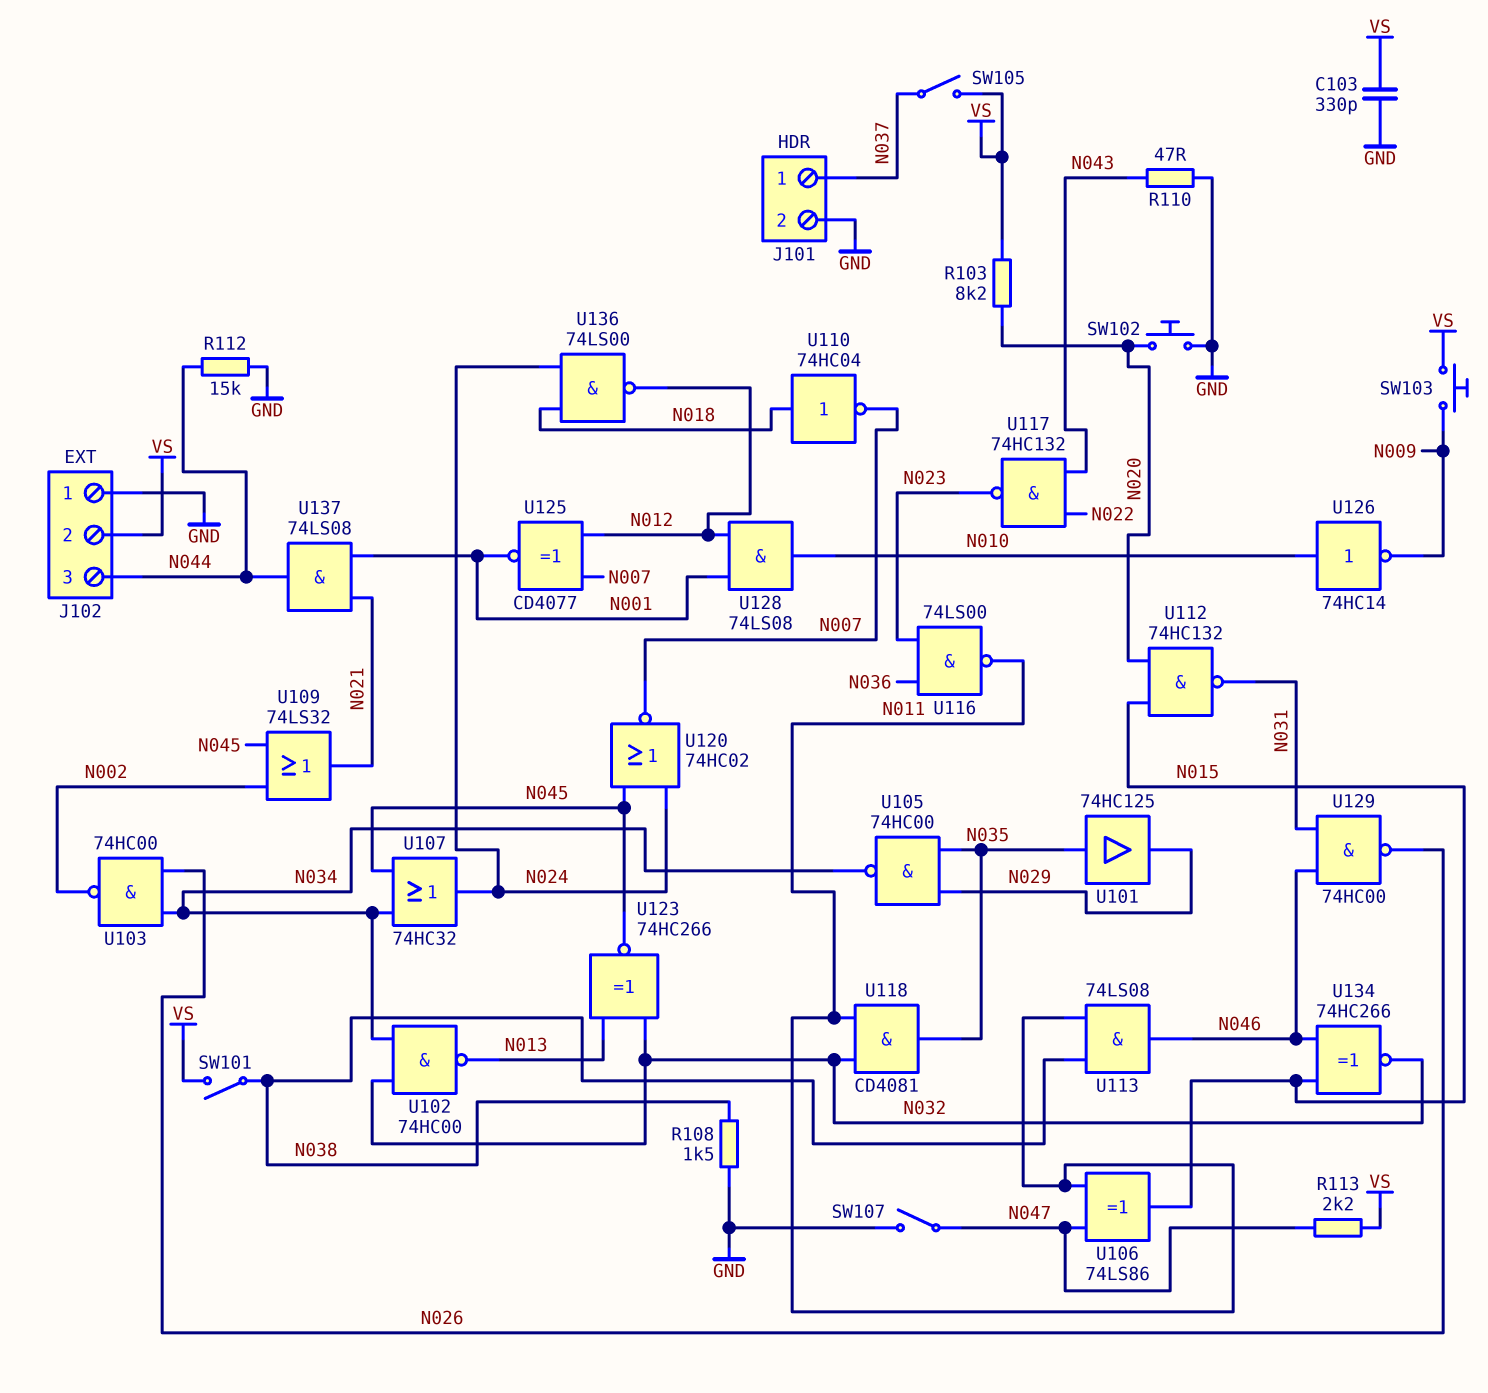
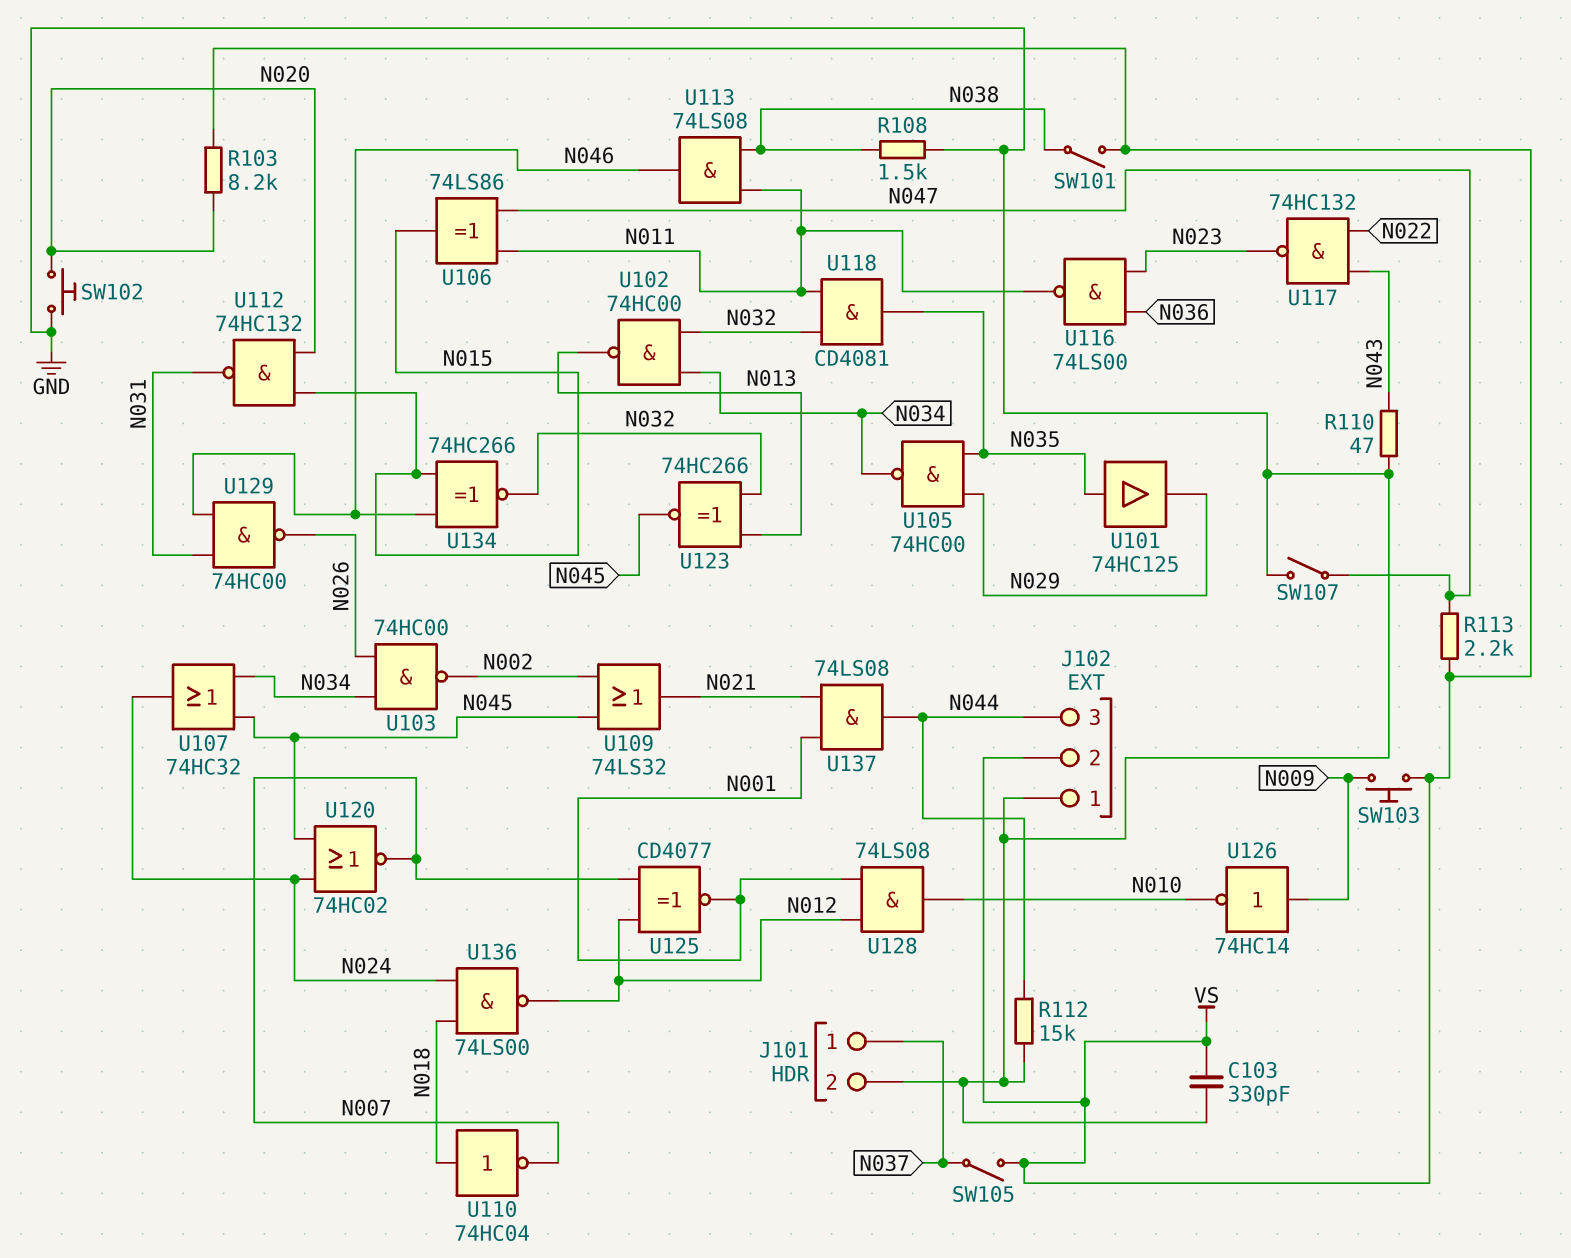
U126: NOT 74HC14 (in N010, out N009) -> NOT 74HC14 (in N009, out N010)

